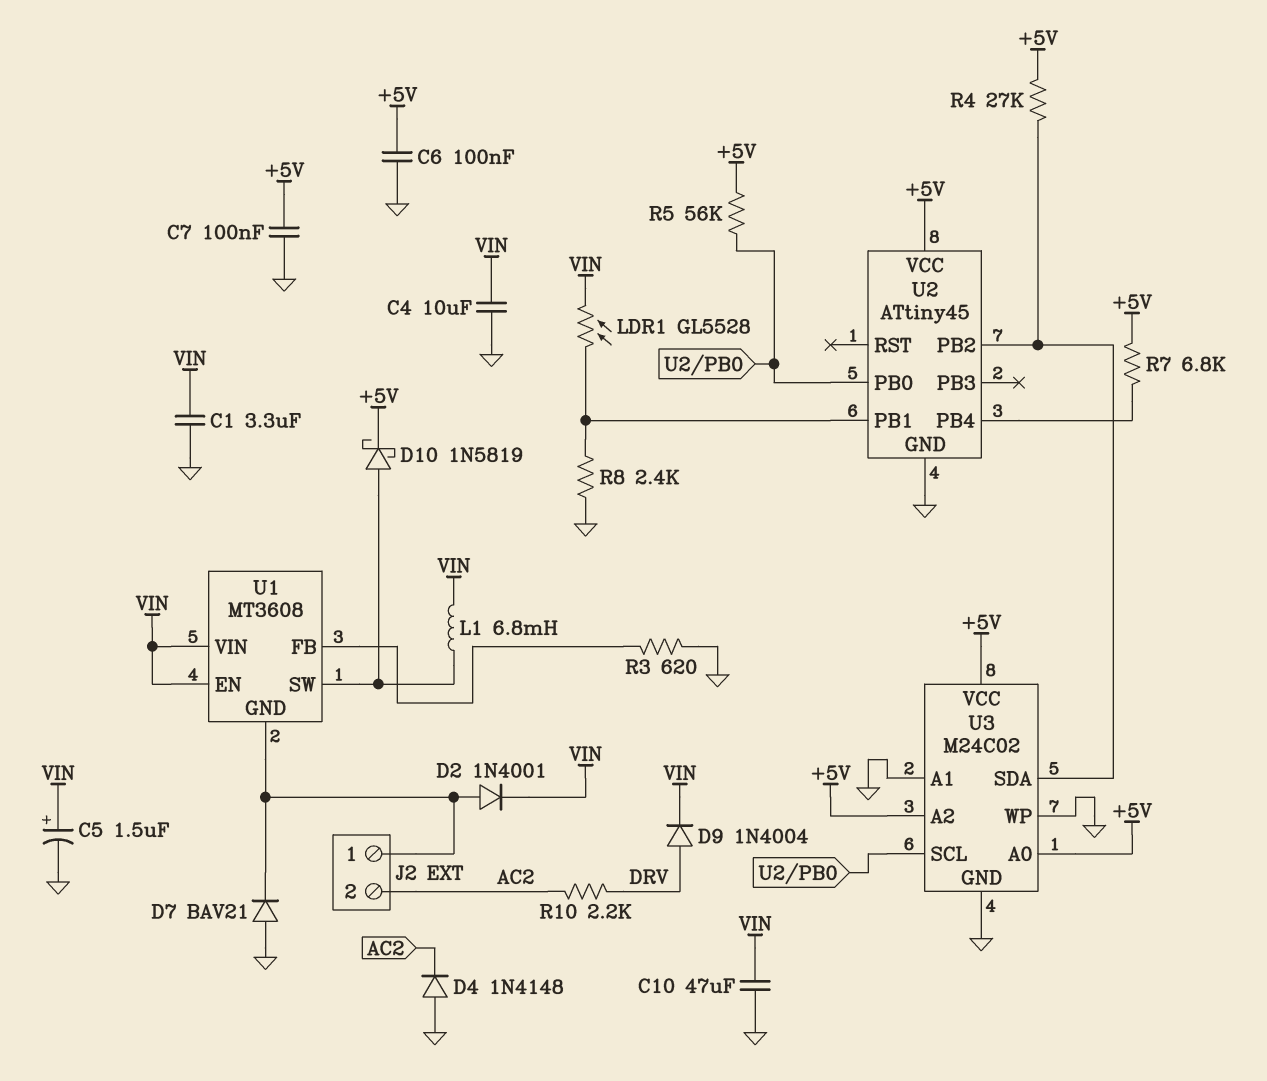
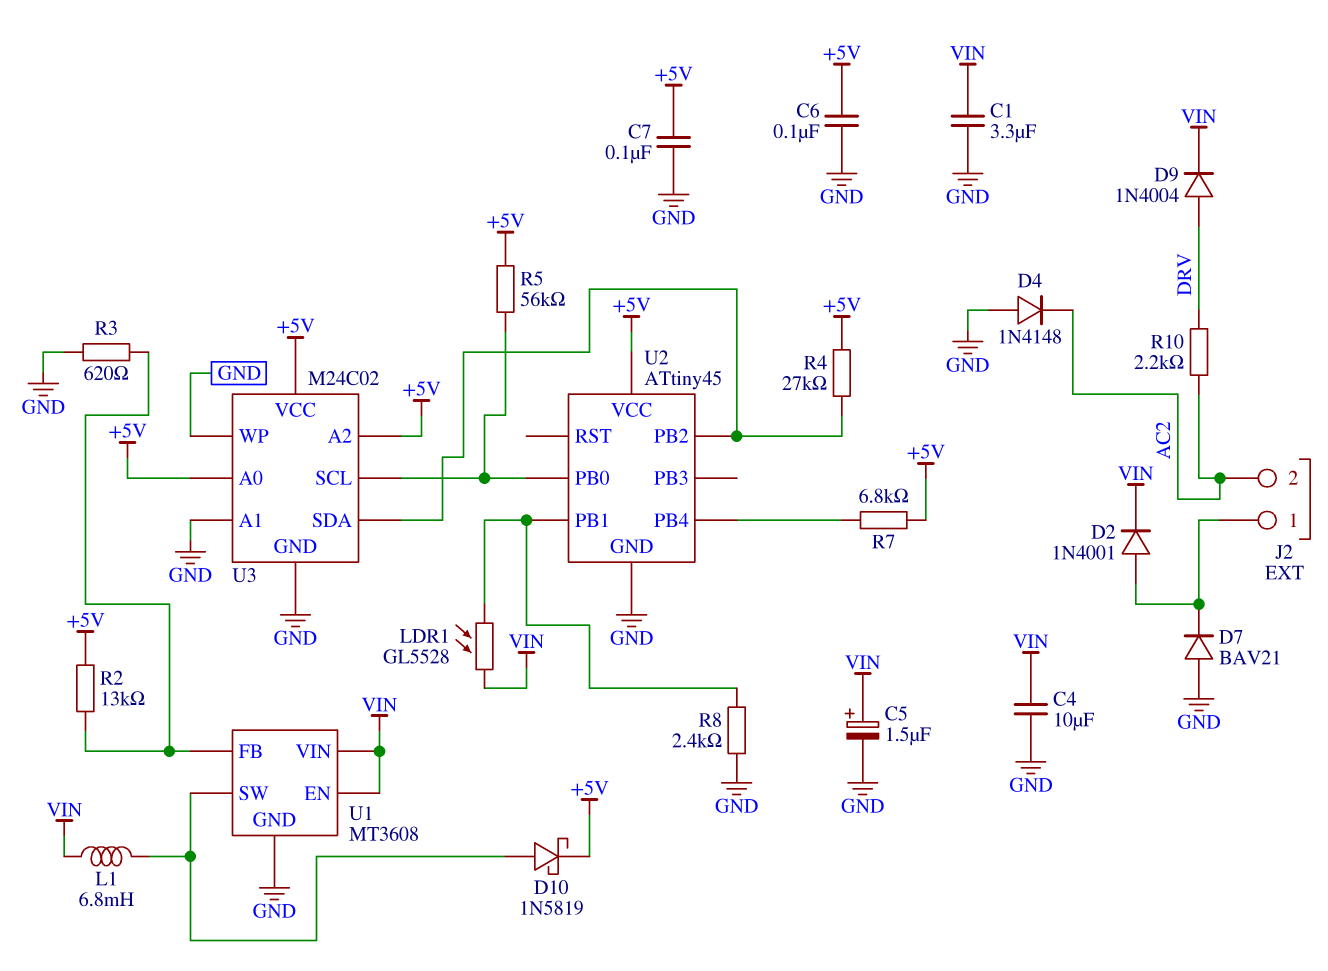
C10: 47uF (GND, VIN) -> none
R2: none -> 13k (+5V, U1/FB)
U1 pin GND: J2/1 -> GND

